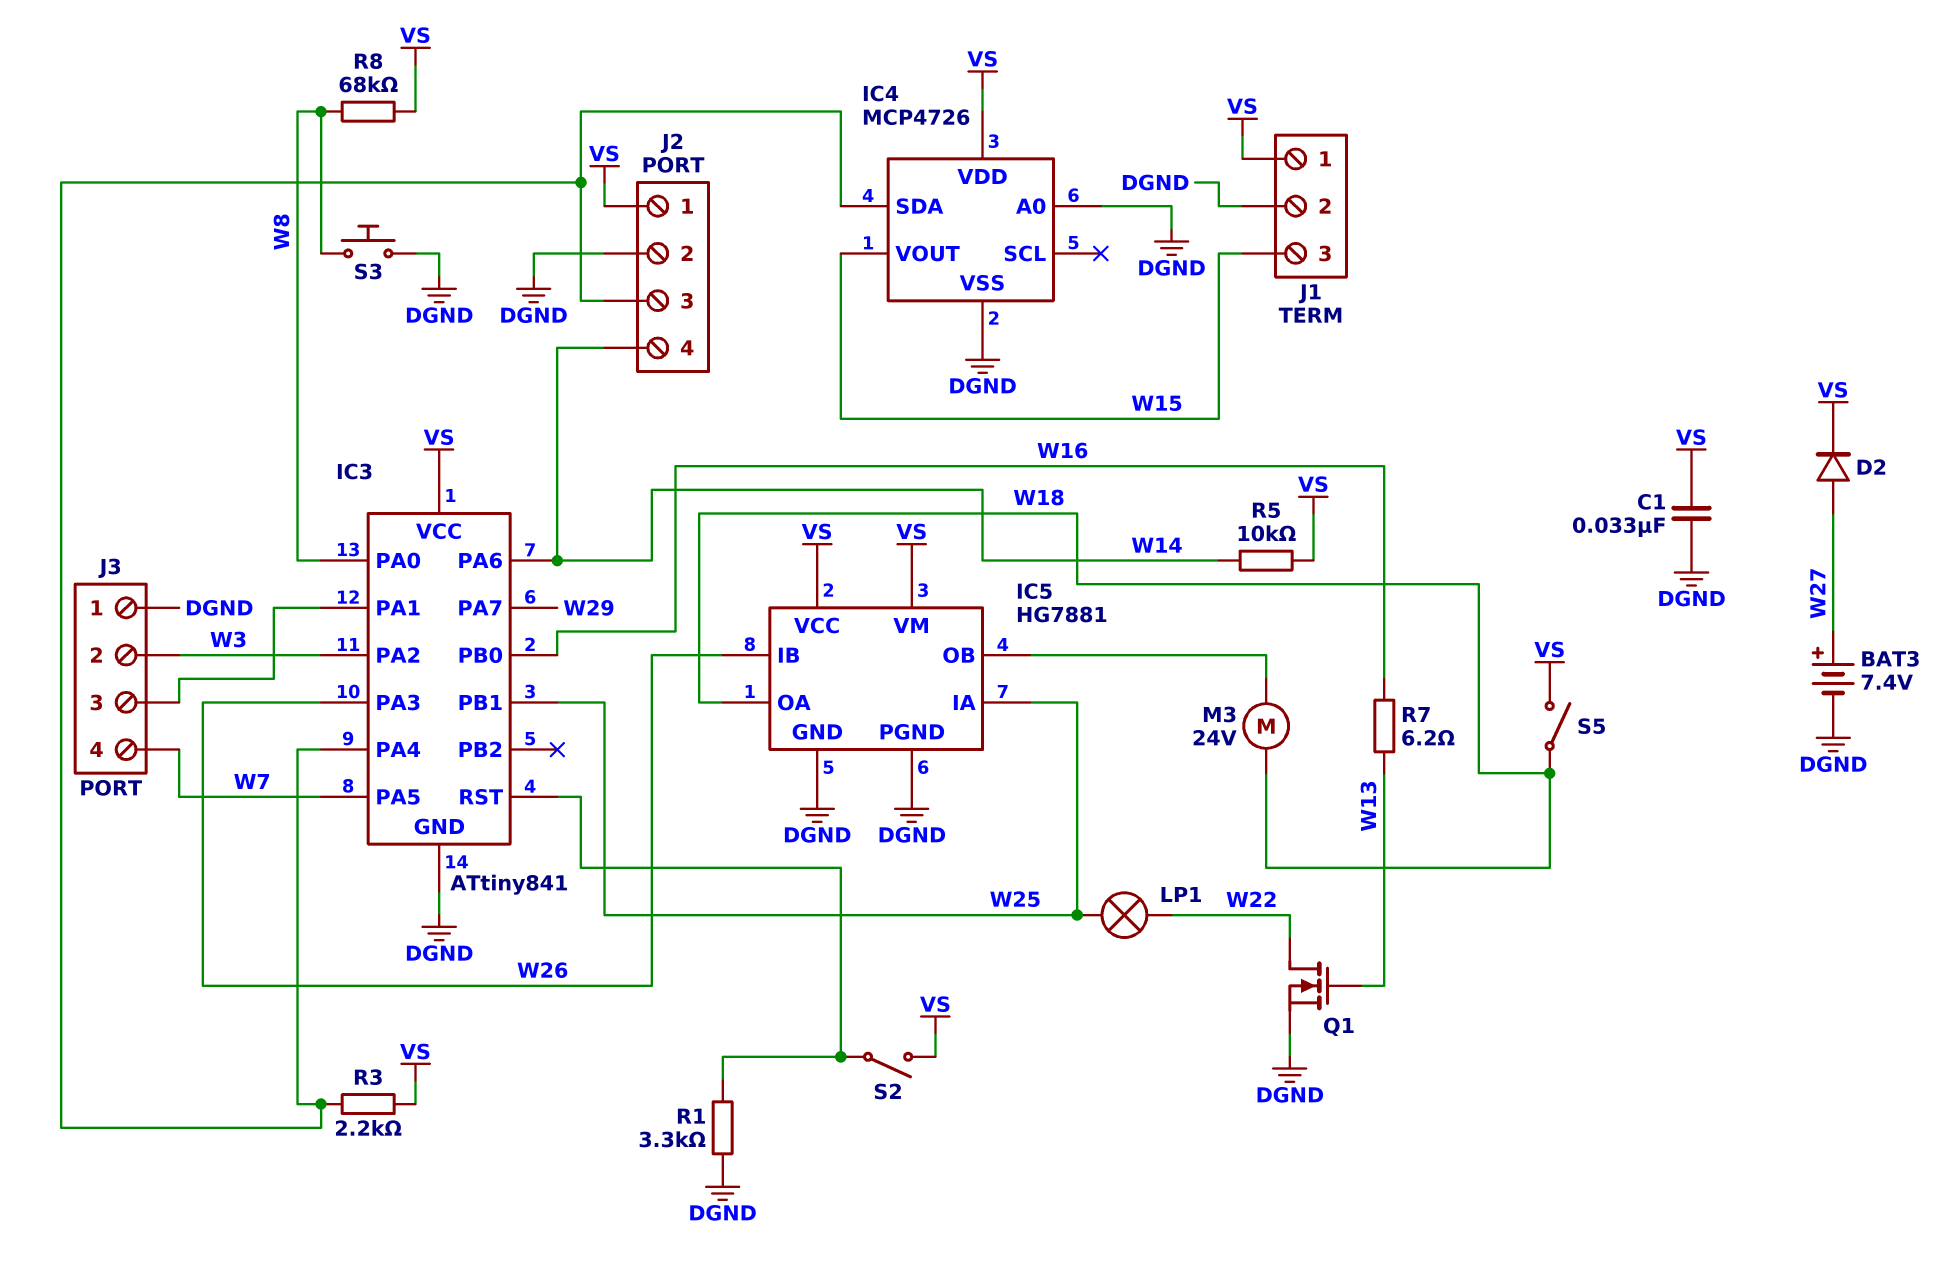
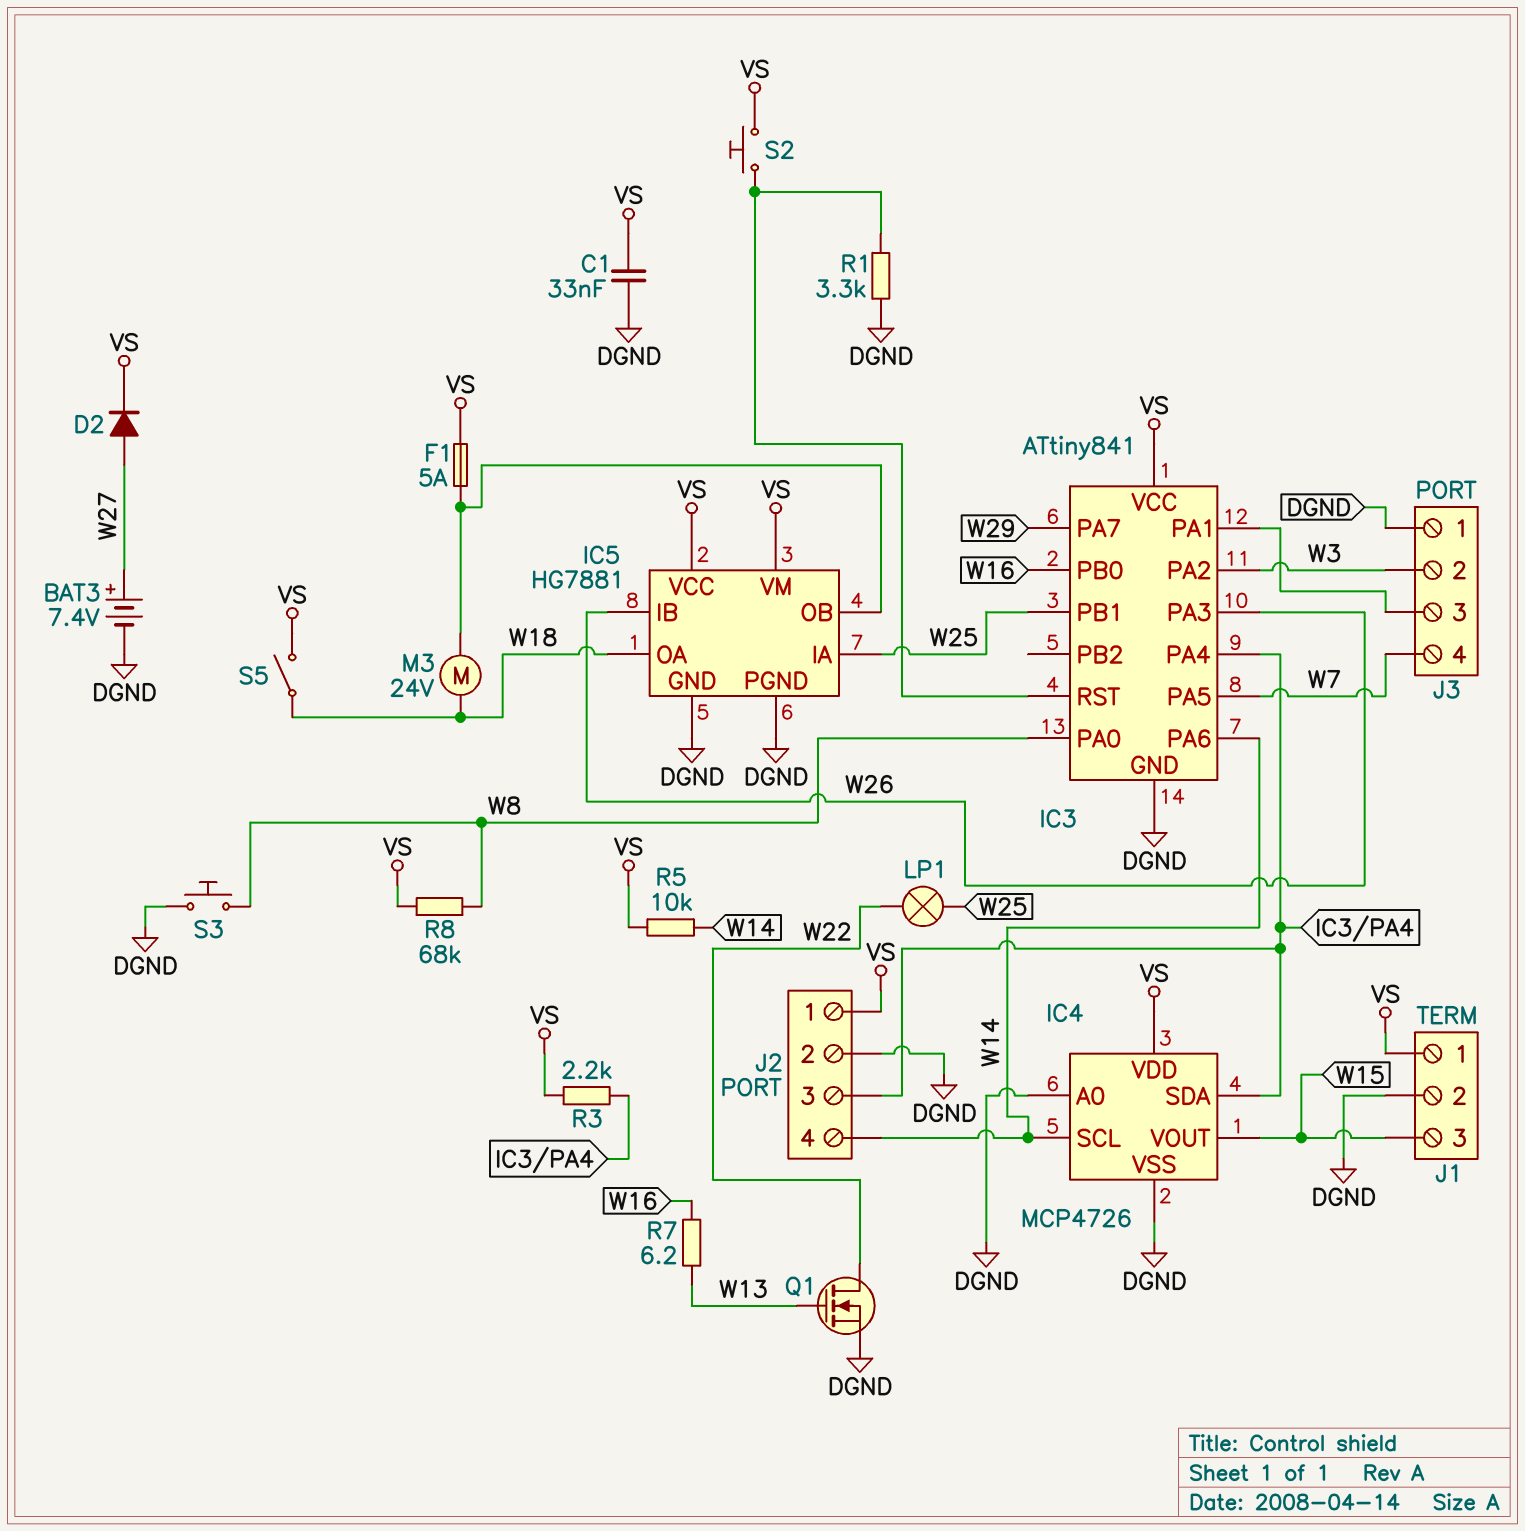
F1: none -> 5A (IC5/OB, VS)
IC4 pin SCL: none -> W14
S2: switch (IC3/RST, VS) -> button (IC3/RST, VS)

